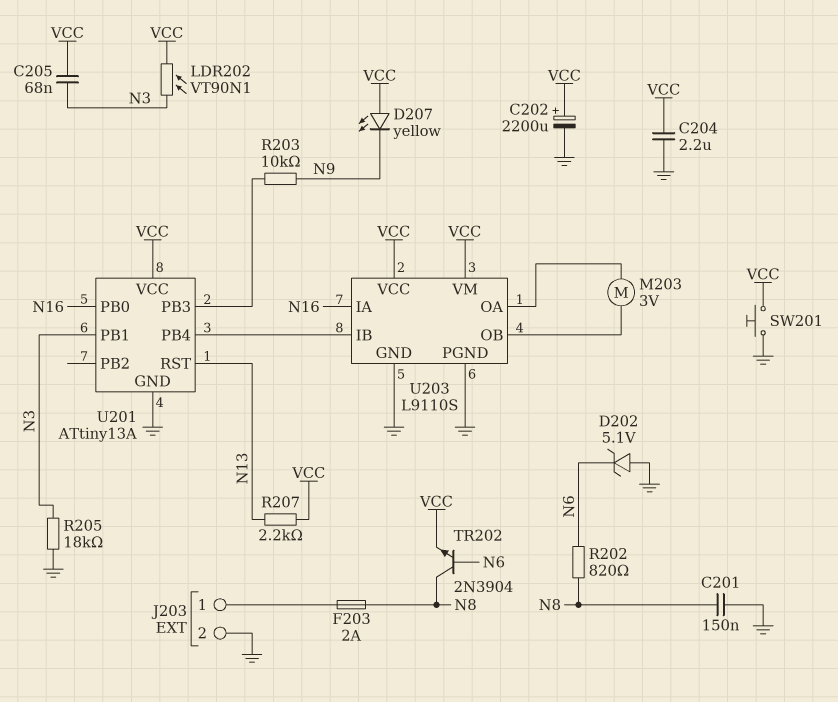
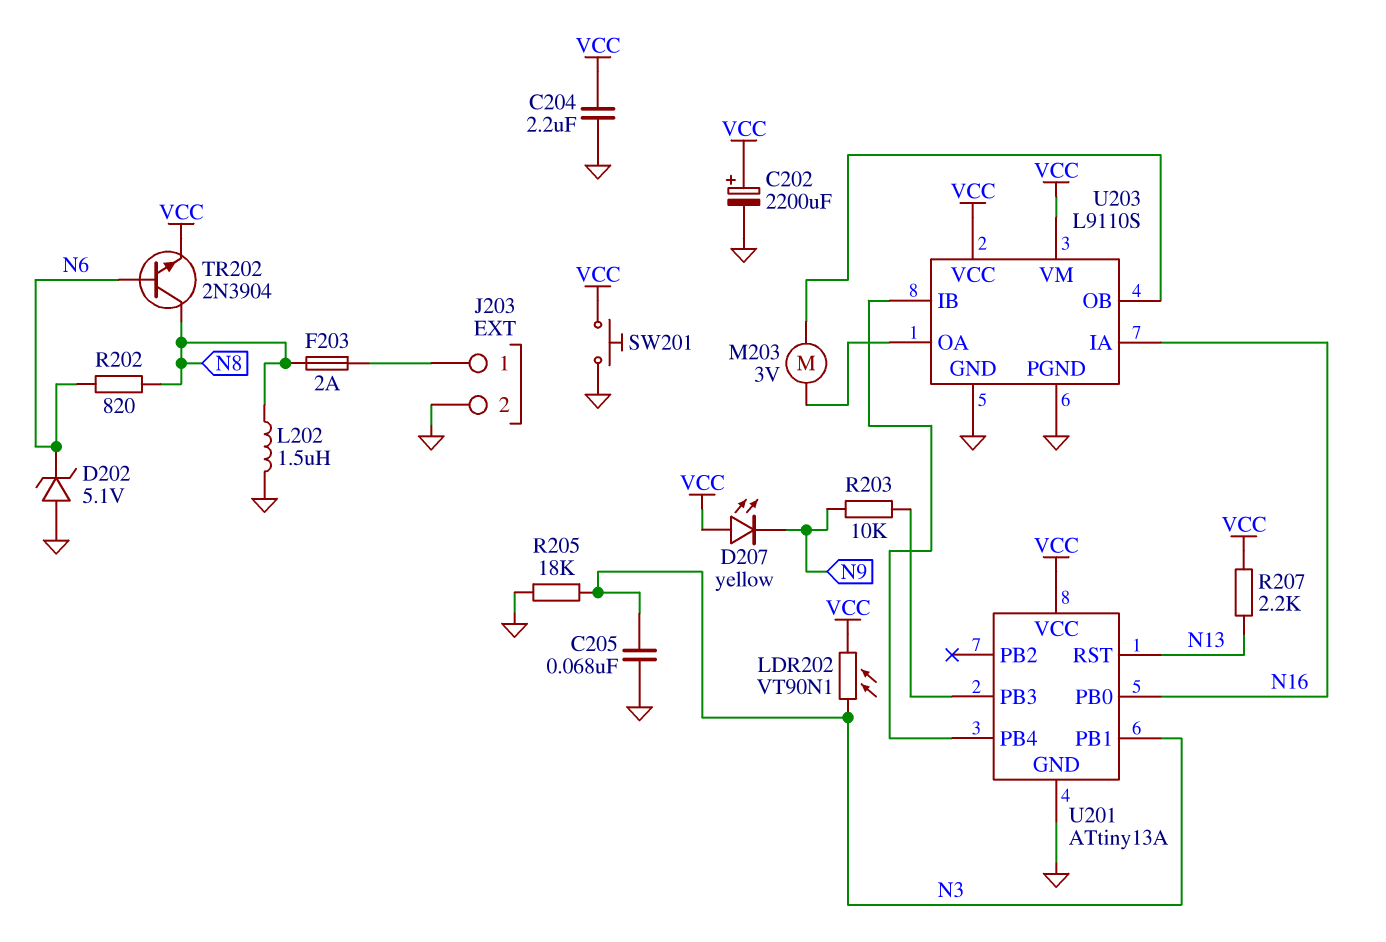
C201: 150nF (GND, N8) -> none
C205: 68nF (N3, VCC) -> 68nF (GND, N3)
L202: none -> 1.5uH (GND, N8)

